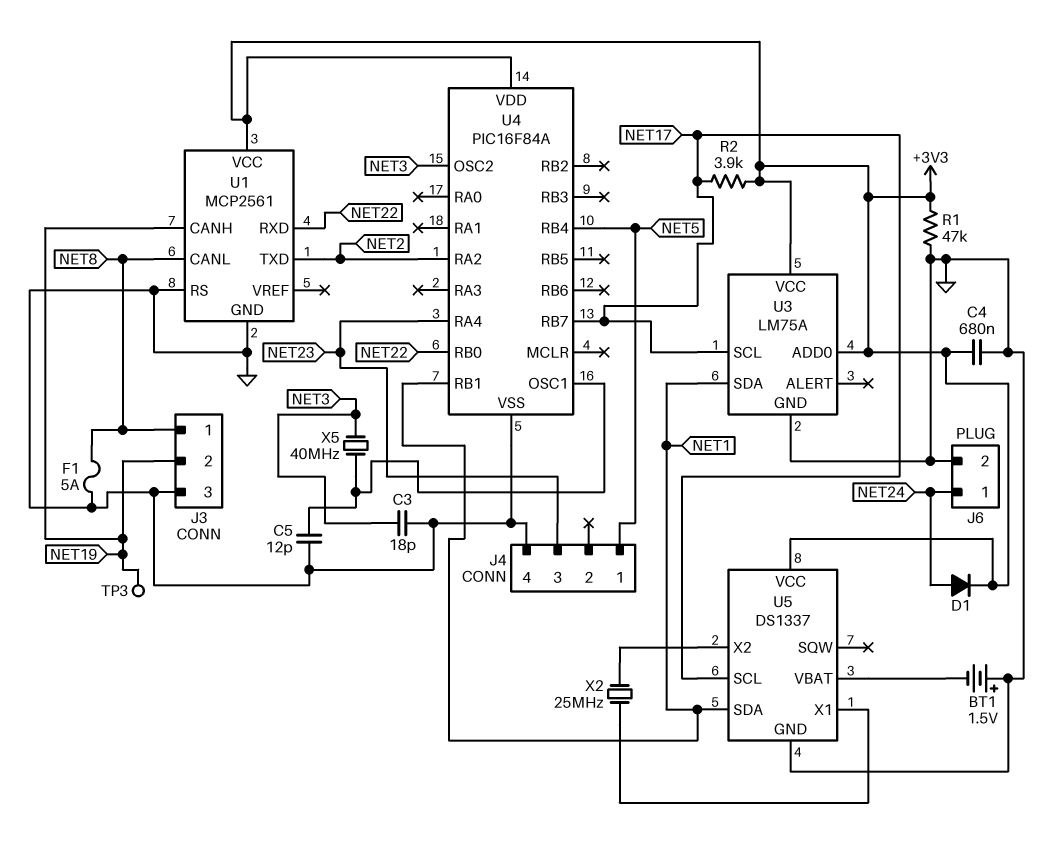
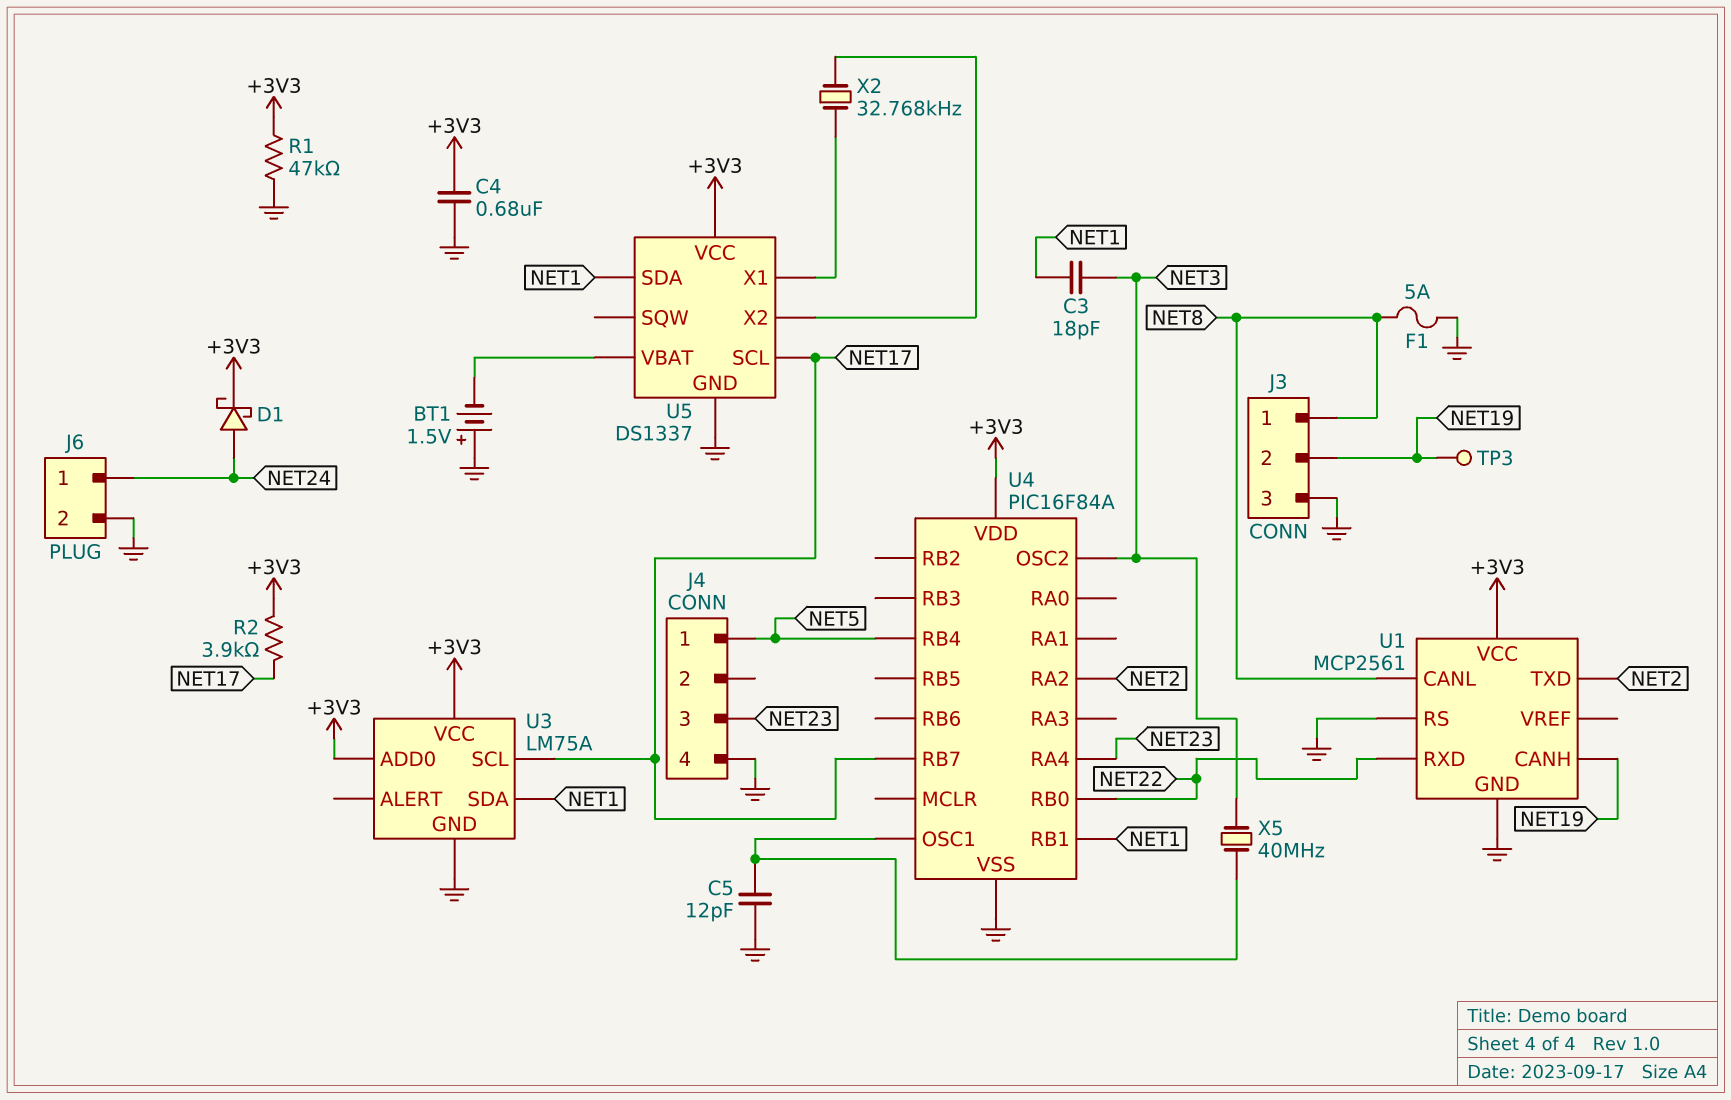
C3: 18pF (GND, NET3) -> 18pF (NET1, NET3)
D1: diode (A NET24, K +3V3) -> schottky (A NET24, K +3V3)
X2: 25MHz (U5/X1, U5/X2) -> 32.768kHz (U5/X1, U5/X2)

